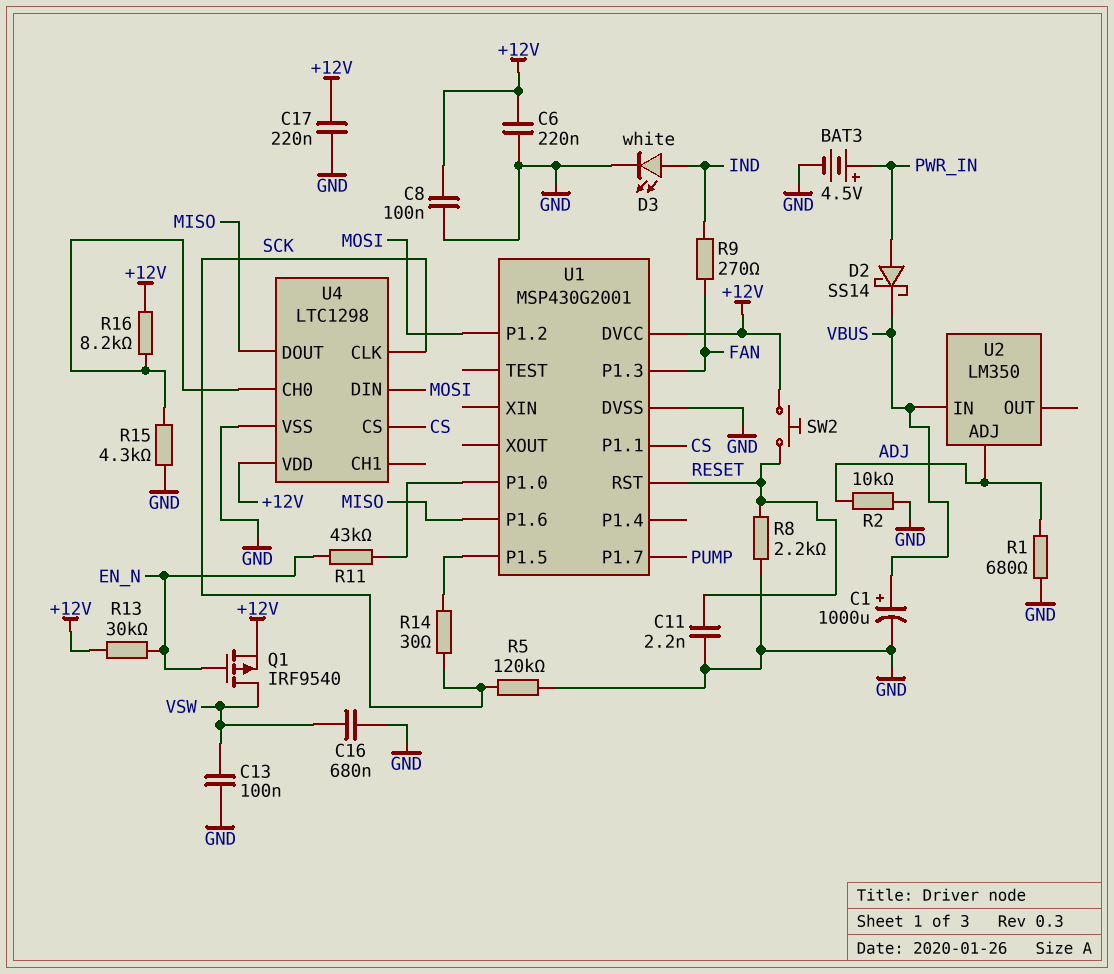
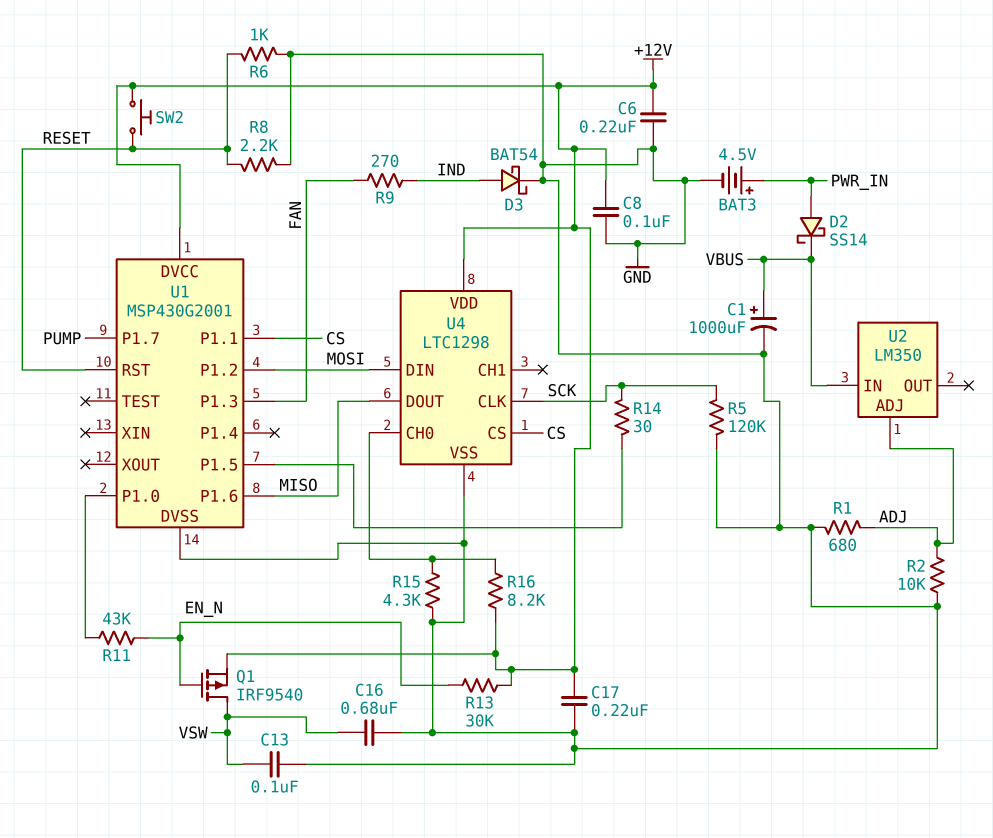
C11: 2.2nF (GND, RESET) -> none
D3: LED white (A IND, K GND) -> schottky BAT54 (A IND, K GND)
R6: none -> 1k (GND, RESET)

